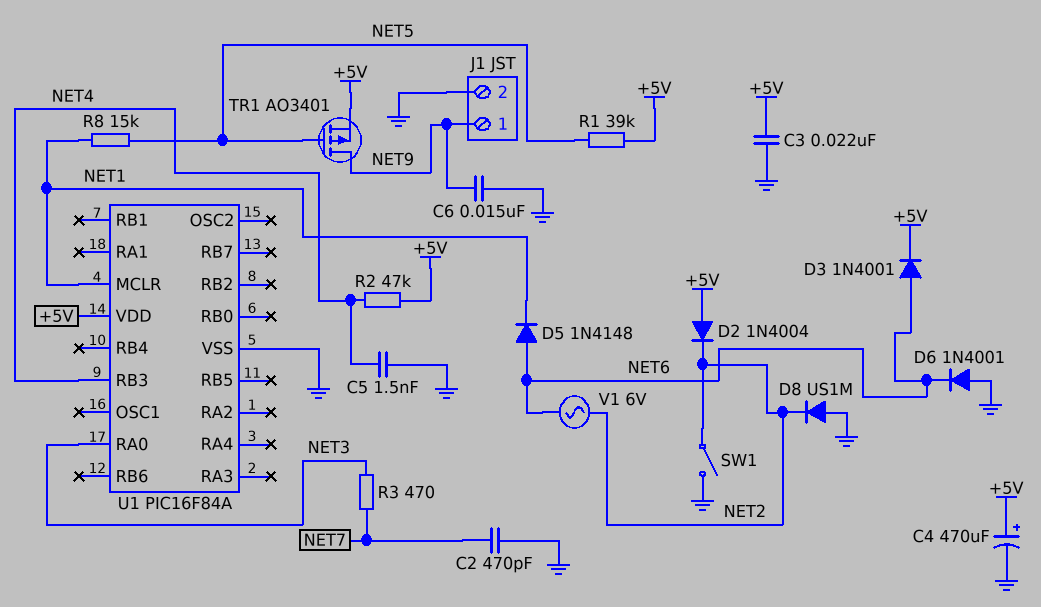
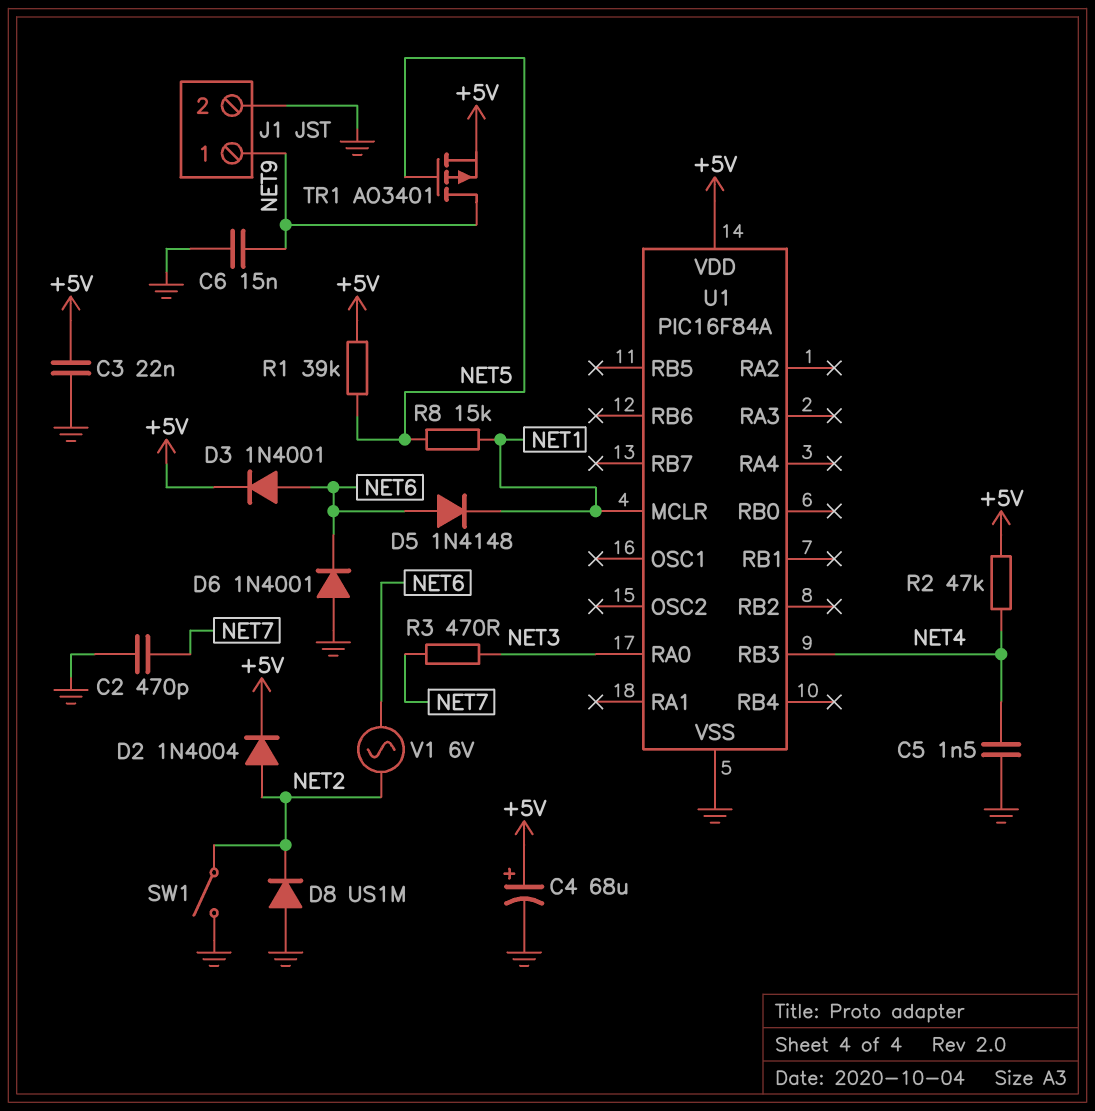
C4: 470uF (plus +5V, minus GND) -> 68uF (plus +5V, minus GND)
D2: diode 1N4004 (A +5V, K NET2) -> diode 1N4004 (A NET2, K +5V)

